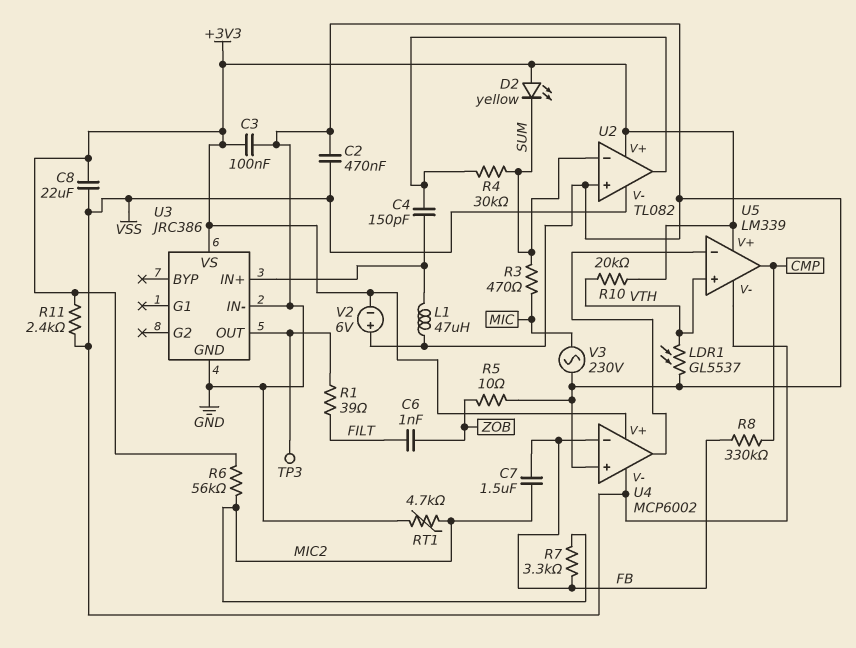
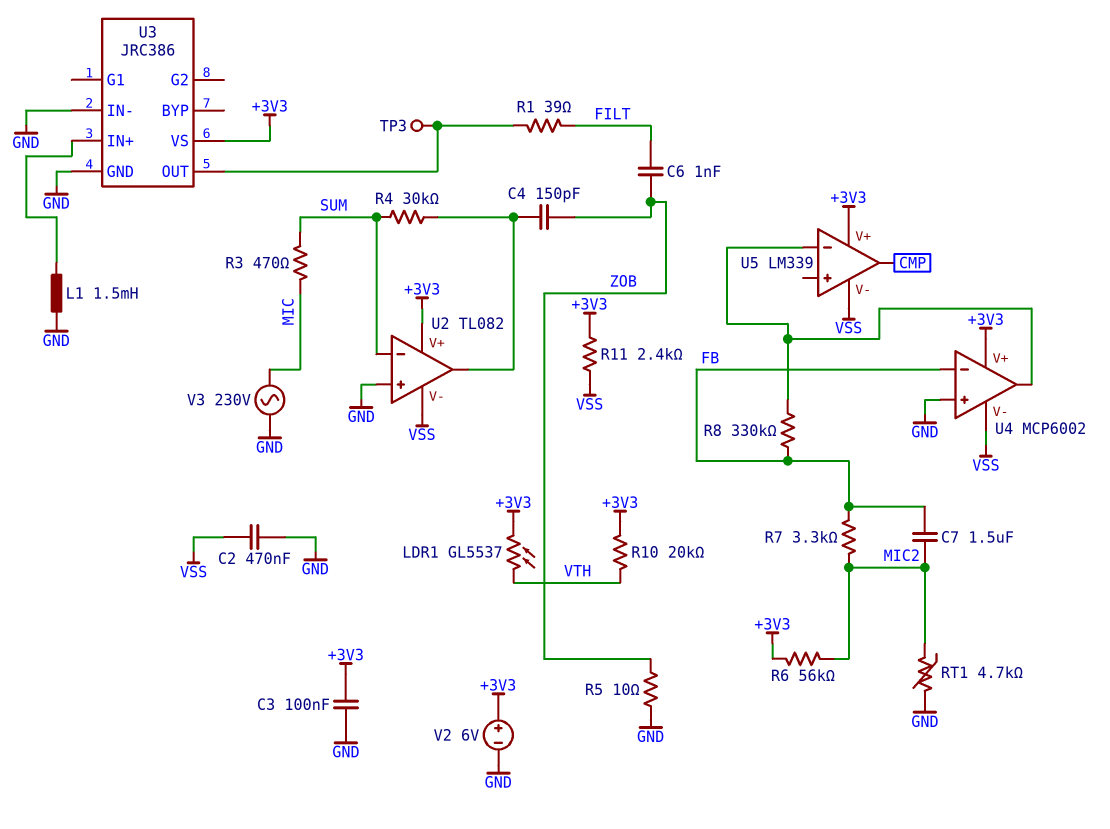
C4: 150pF (U2/out, U3/IN+) -> 150pF (U2/out, ZOB)
C8: 22uF (+3V3, VSS) -> none
D2: LED yellow (A +3V3, K SUM) -> none
L1: 47uH (GND, U3/IN+) -> 1.5mH (GND, U3/IN+)
LDR1: GL5537 (GND, VTH) -> GL5537 (+3V3, VTH)
R8: 330k (CMP, FB) -> 330k (FB, U4/out)
U5 pin in+: VTH -> none
V2: 6V (plus GND, minus +3V3) -> 6V (plus +3V3, minus GND)

